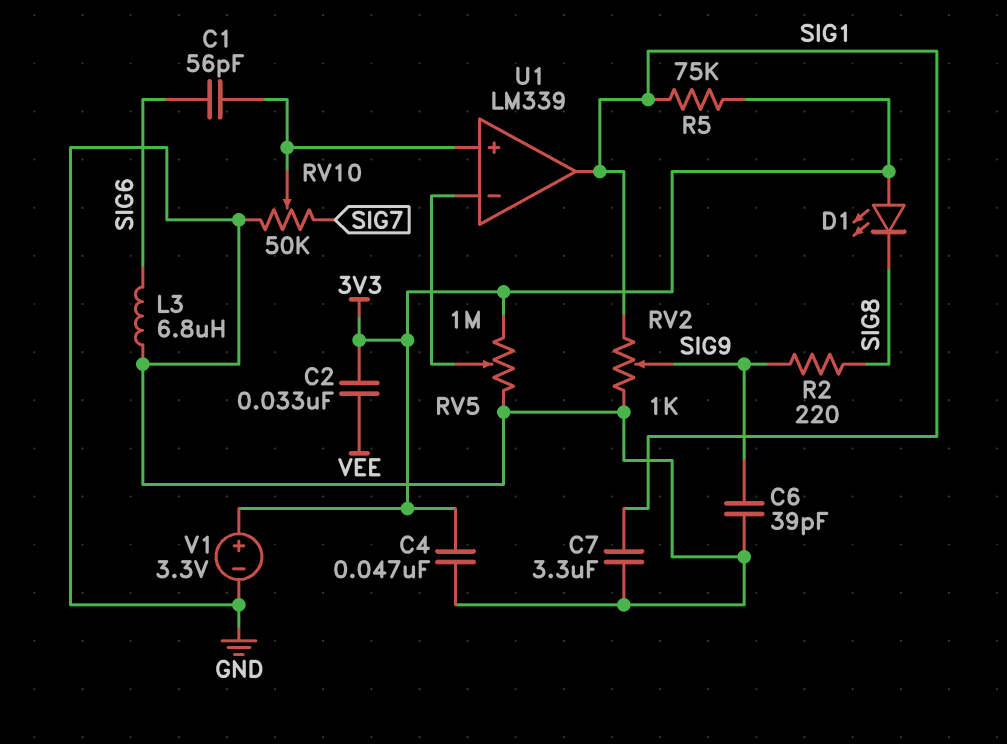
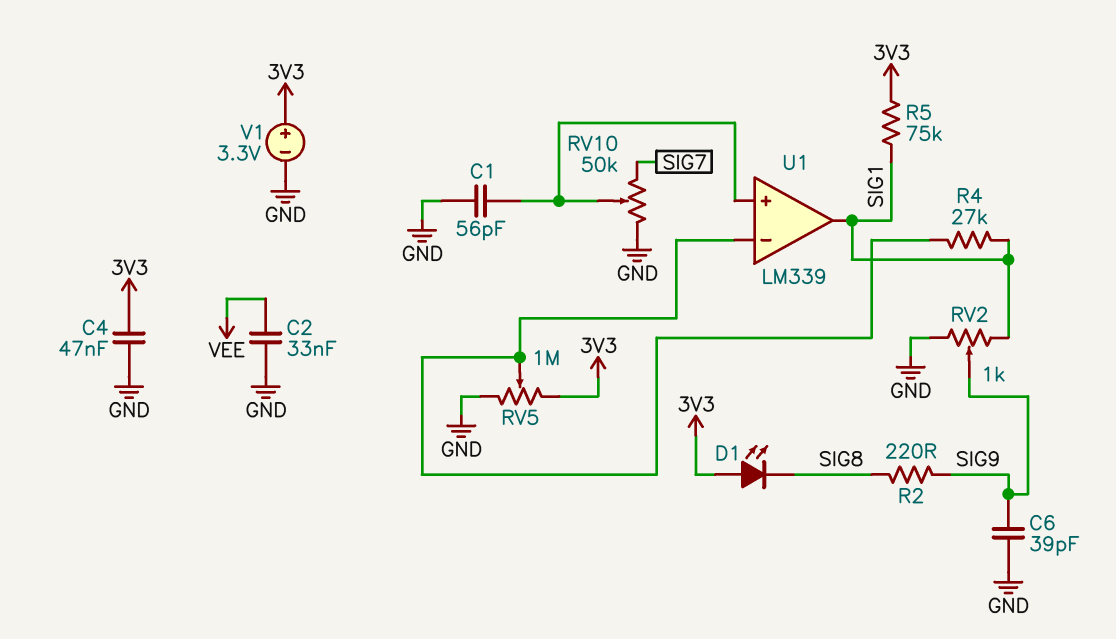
C1: 56pF (SIG6, U1/in+) -> 56pF (GND, U1/in+)
C2: 33nF (3V3, VEE) -> 33nF (GND, VEE)
C7: 3.3uF (GND, SIG1) -> none
L3: 6.8uH (GND, SIG6) -> none
R4: none -> 27k (SIG1, U1/in-)

